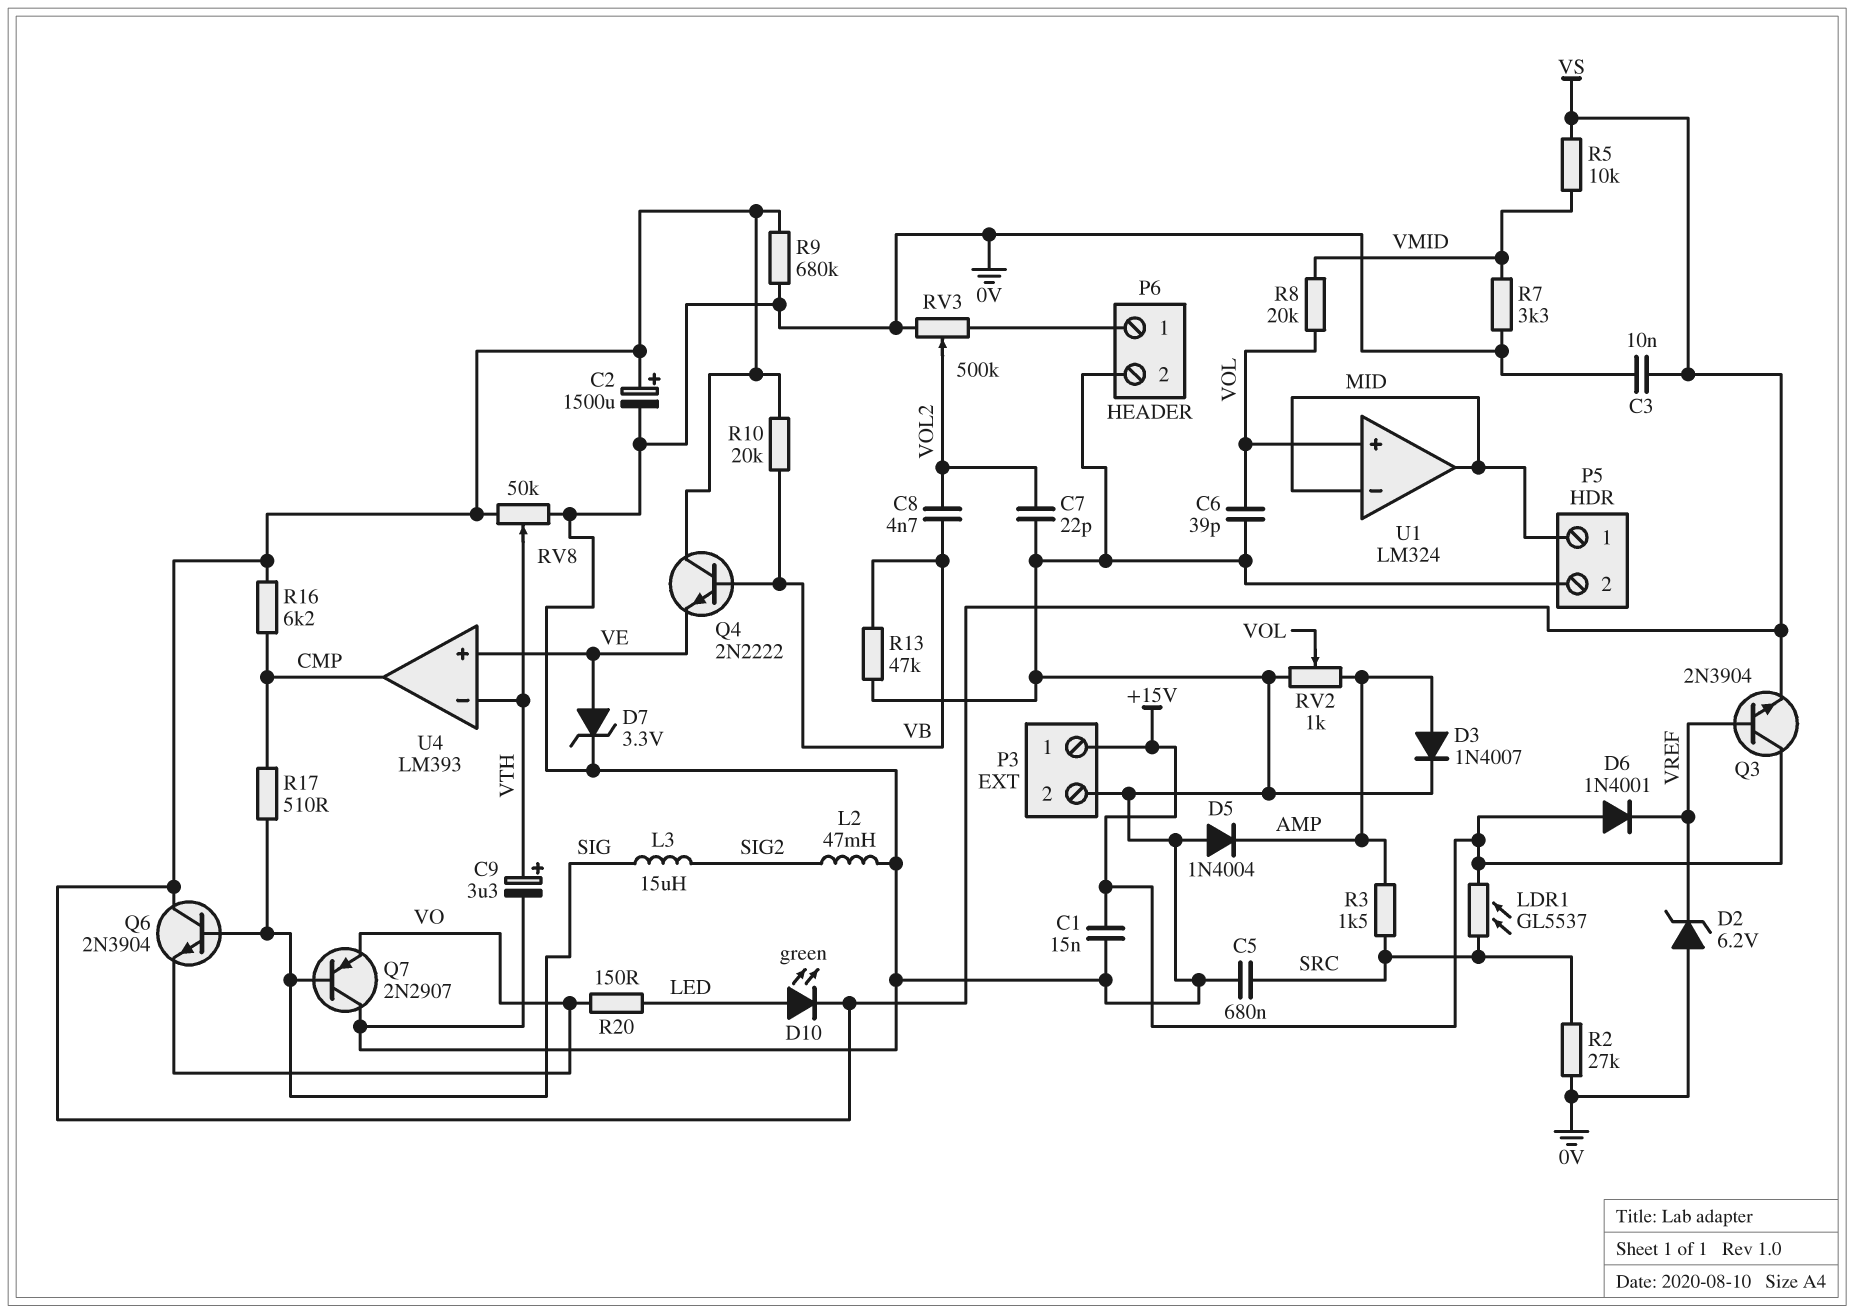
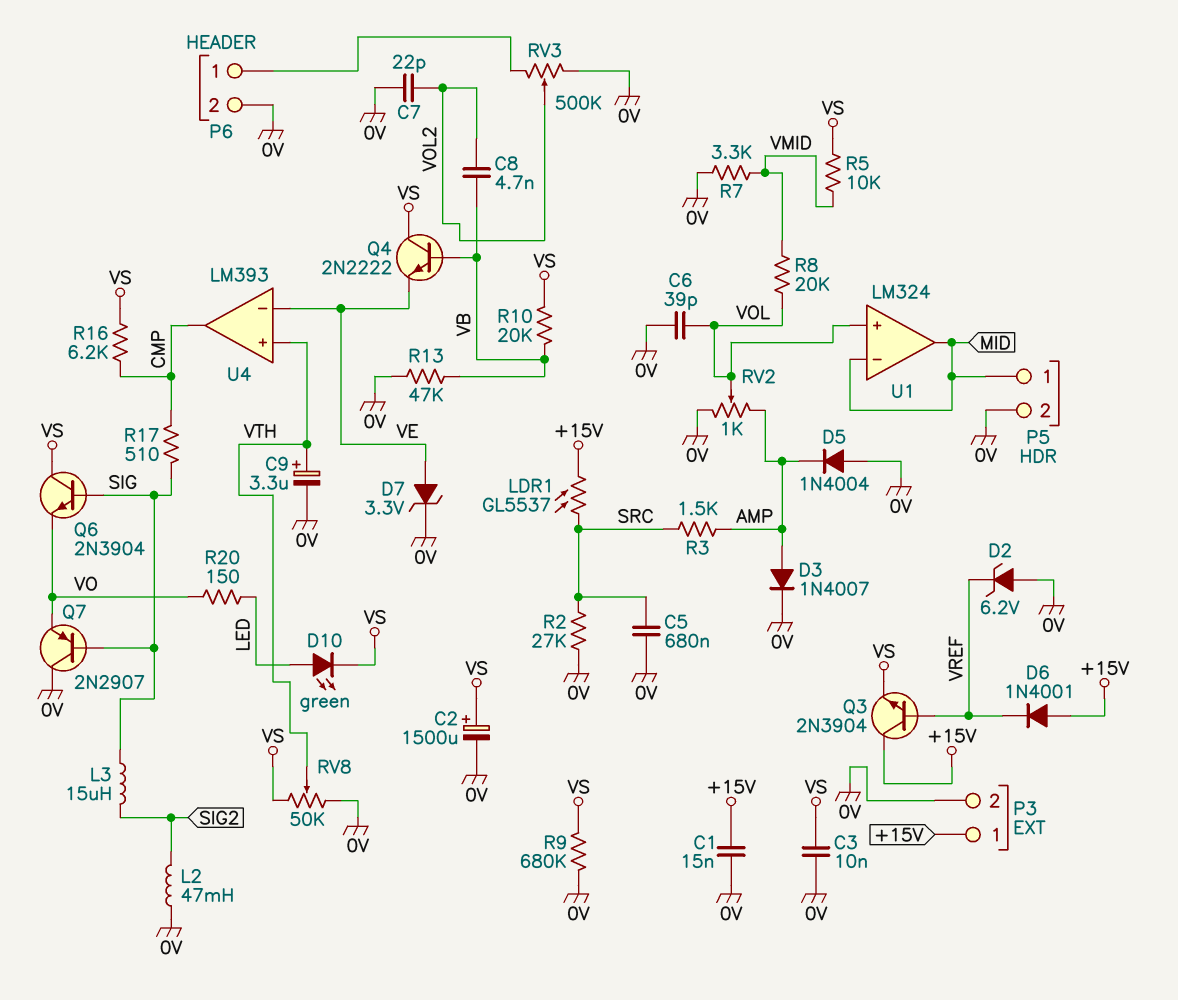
U4 pin in+: VE -> VTH
U4 pin in-: VTH -> VE

